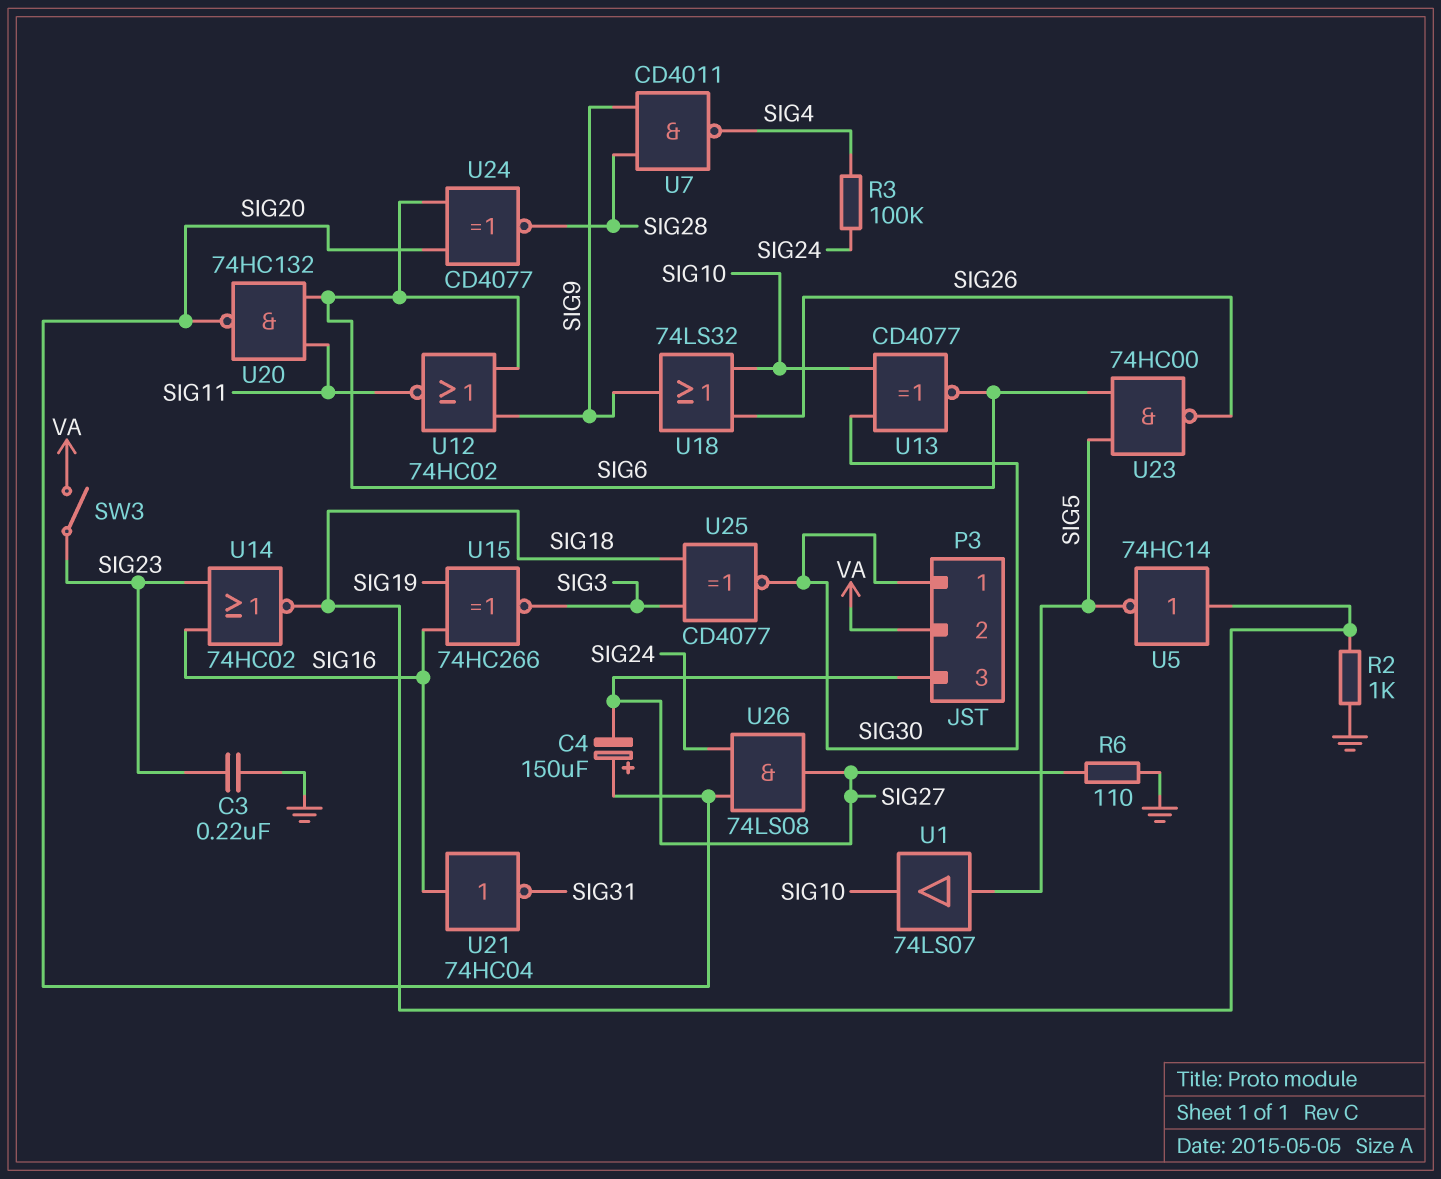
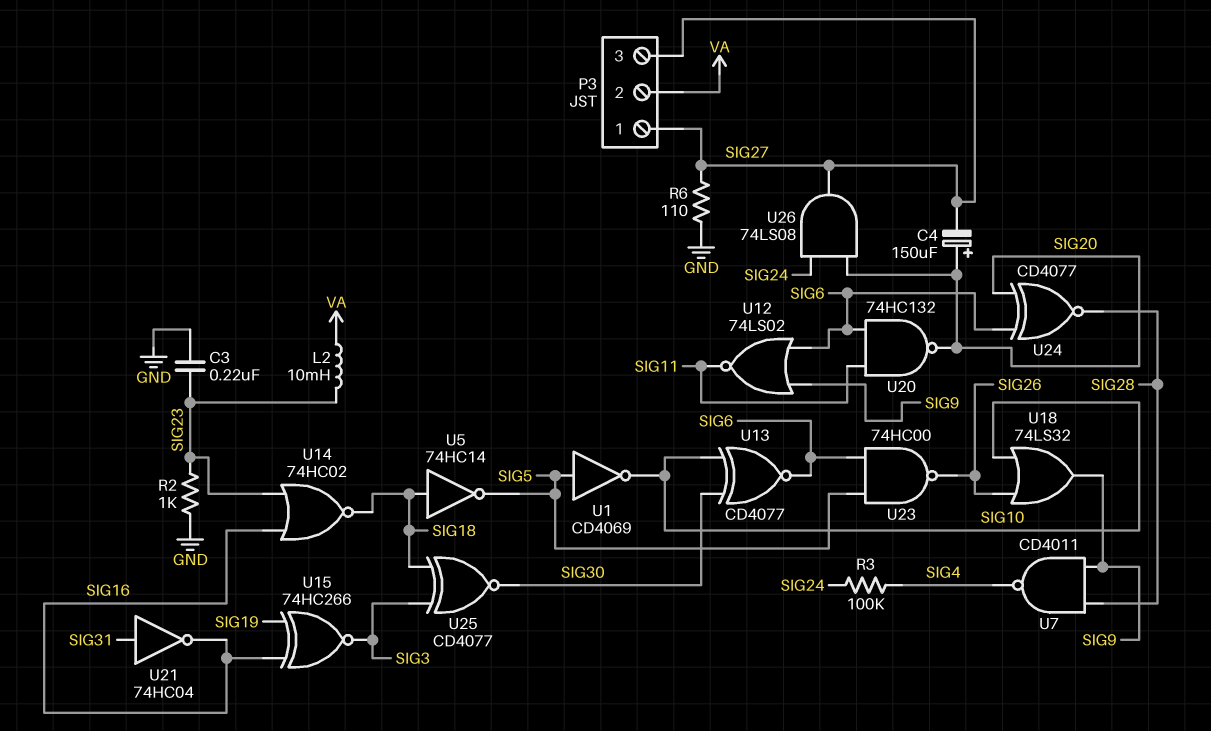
L2: none -> 10mH (SIG23, VA)
P3 pin 1: SIG30 -> SIG27
R2: 1k (GND, SIG18) -> 1k (GND, SIG23)
SW3: switch (SIG23, VA) -> none
U1: buffer 74LS07 (in SIG5, out SIG10) -> NOT CD4069 (in SIG5, out SIG10)
U12: NOR 74HC02 (in SIG6, in SIG9, out SIG11) -> NOR 74LS02 (in SIG6, in SIG9, out SIG11)
U21: NOT 74HC04 (in SIG16, out SIG31) -> NOT 74HC04 (in SIG31, out SIG16)

